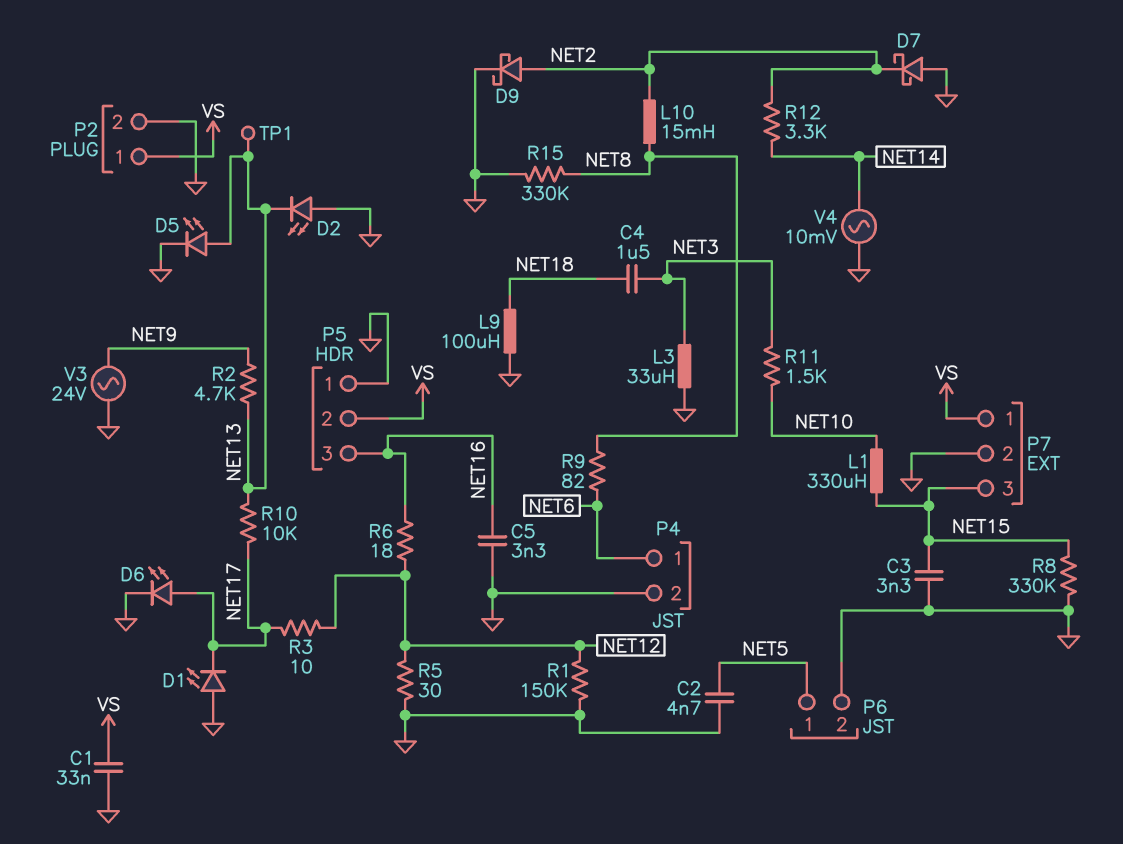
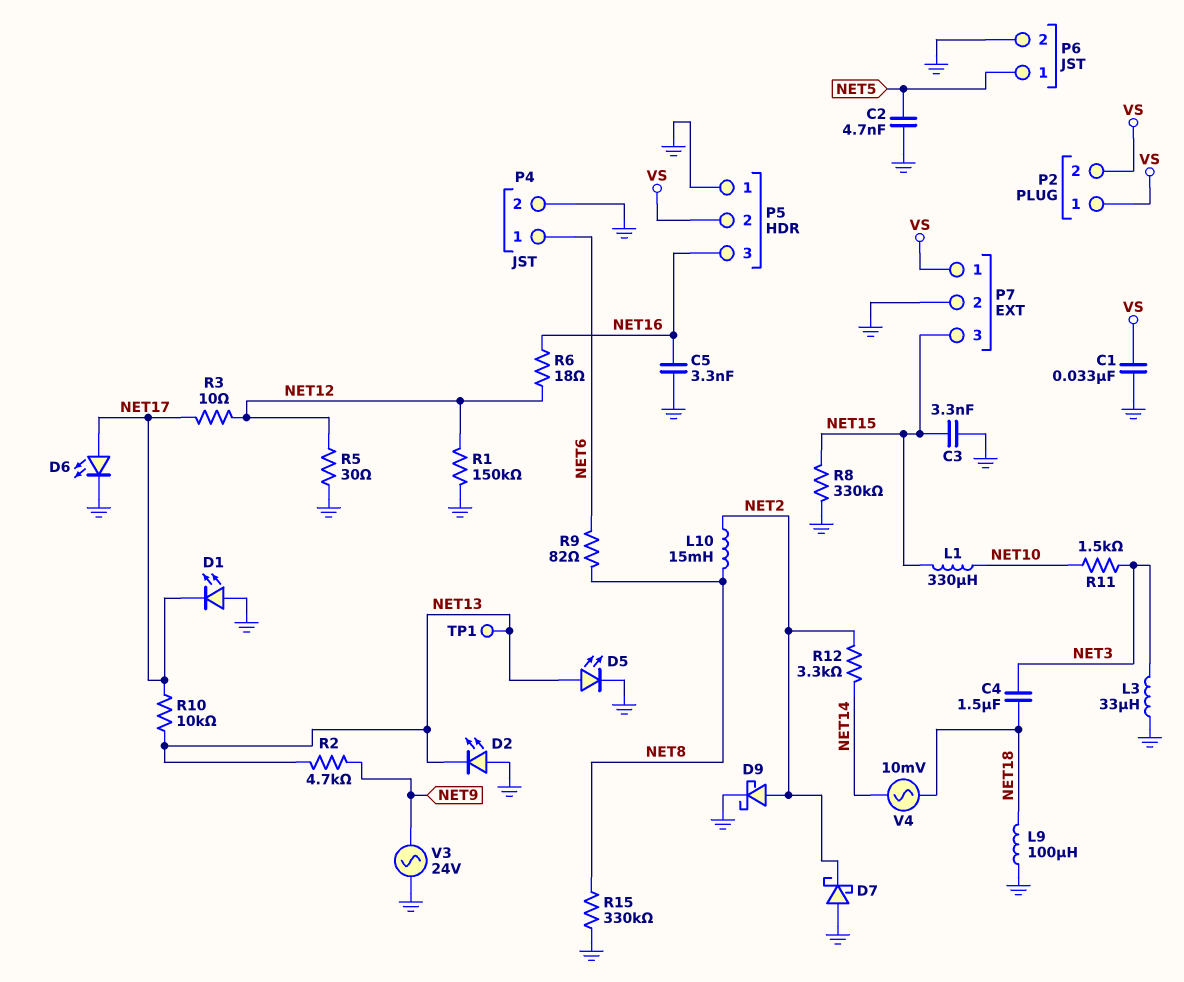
P2 pin 2: GND -> VS
V4: AC 10mV (GND, NET14) -> AC 10mV (NET14, NET18)

